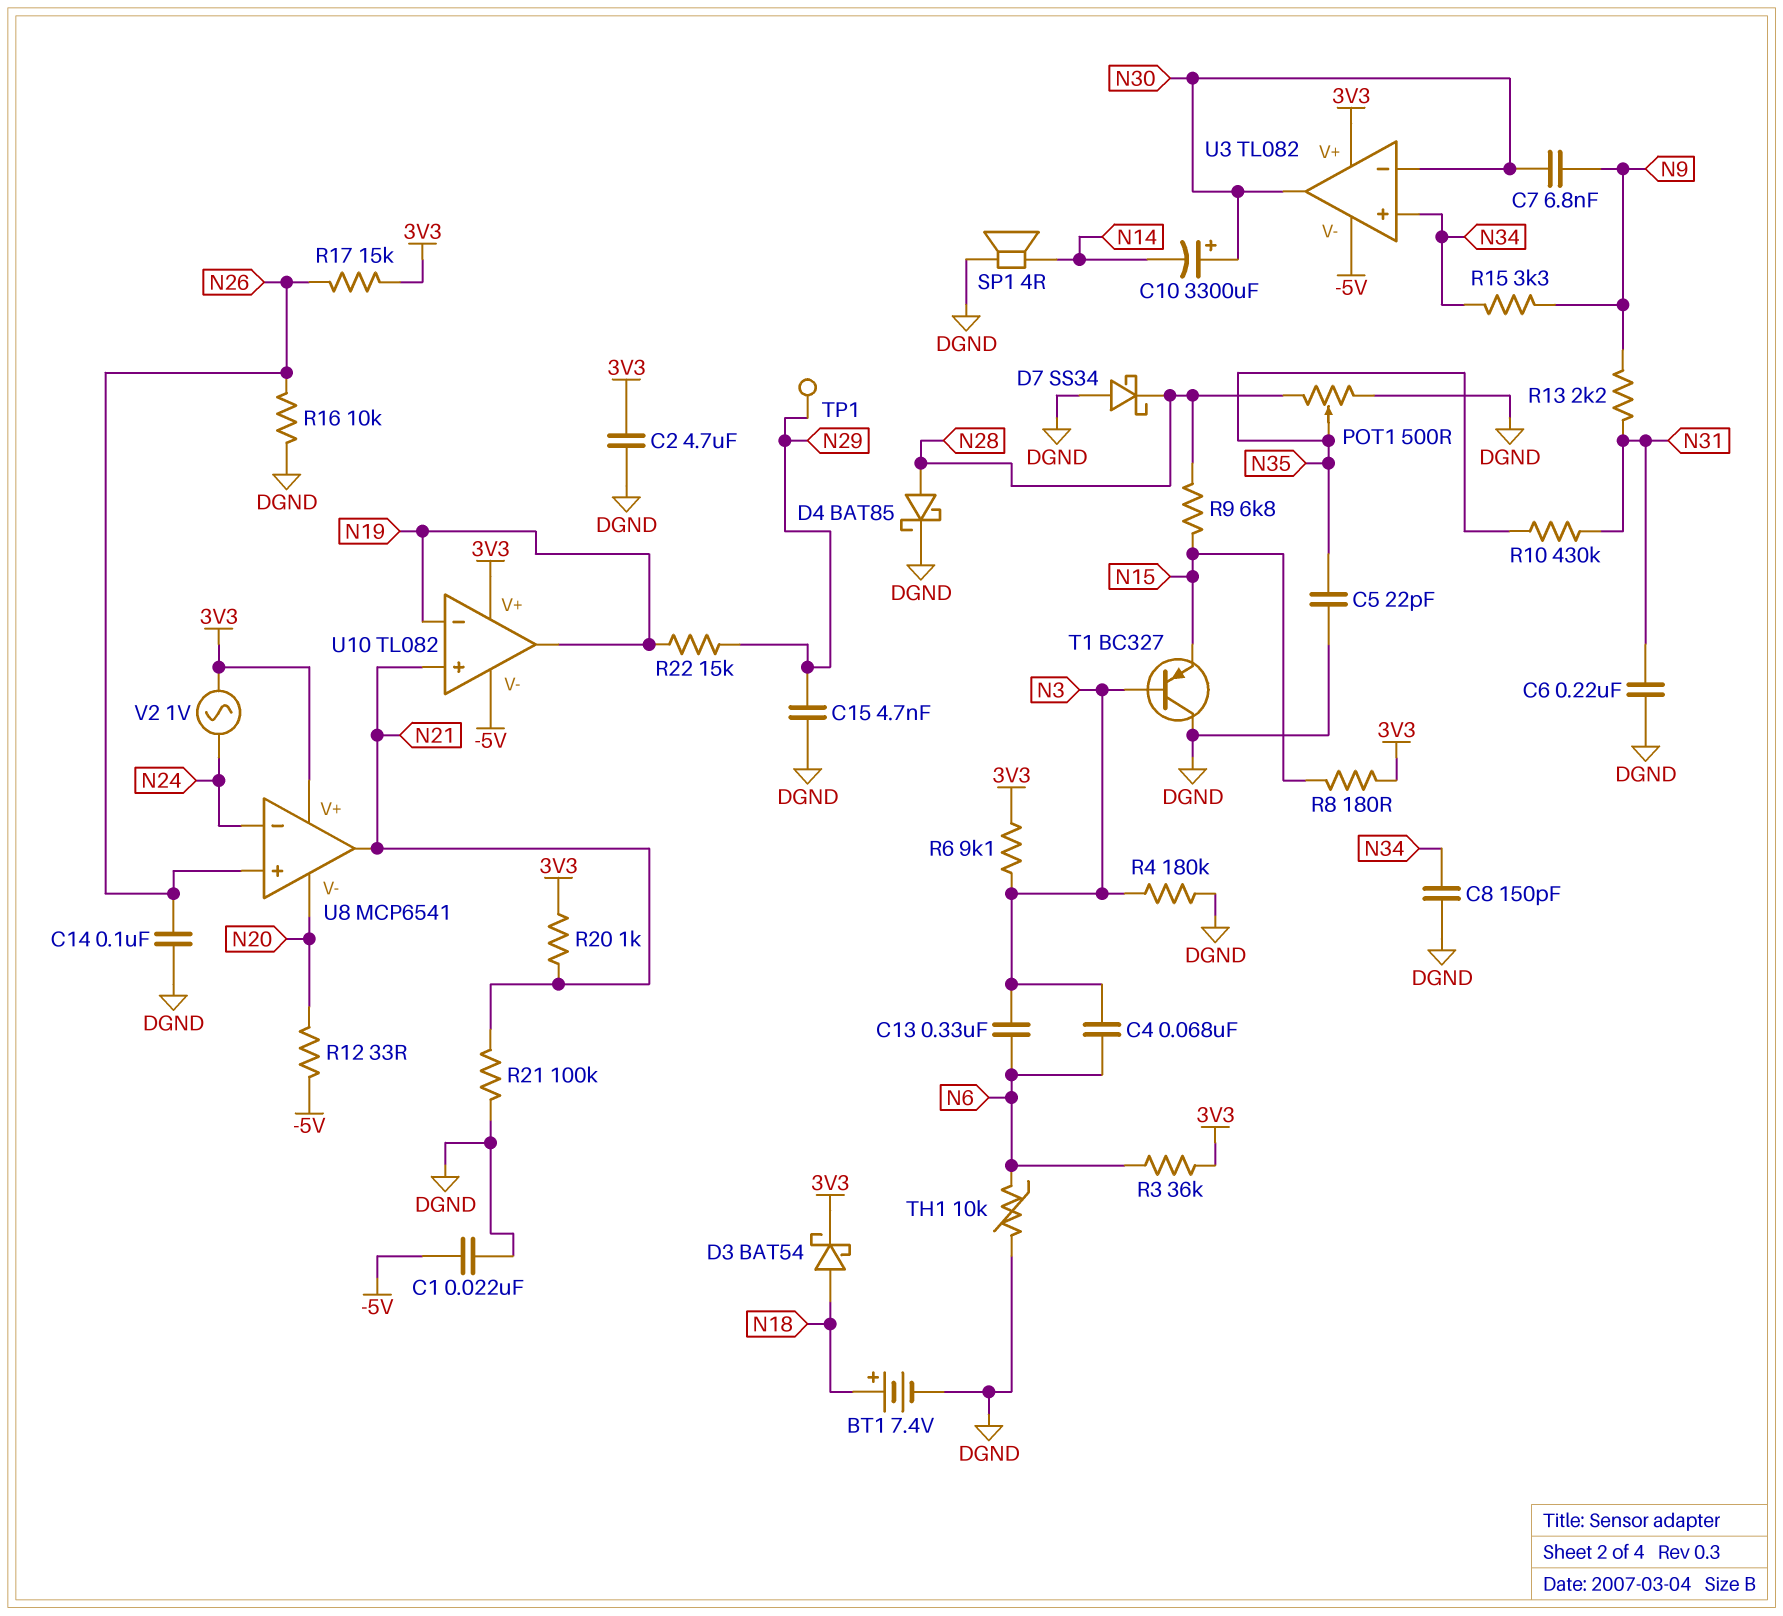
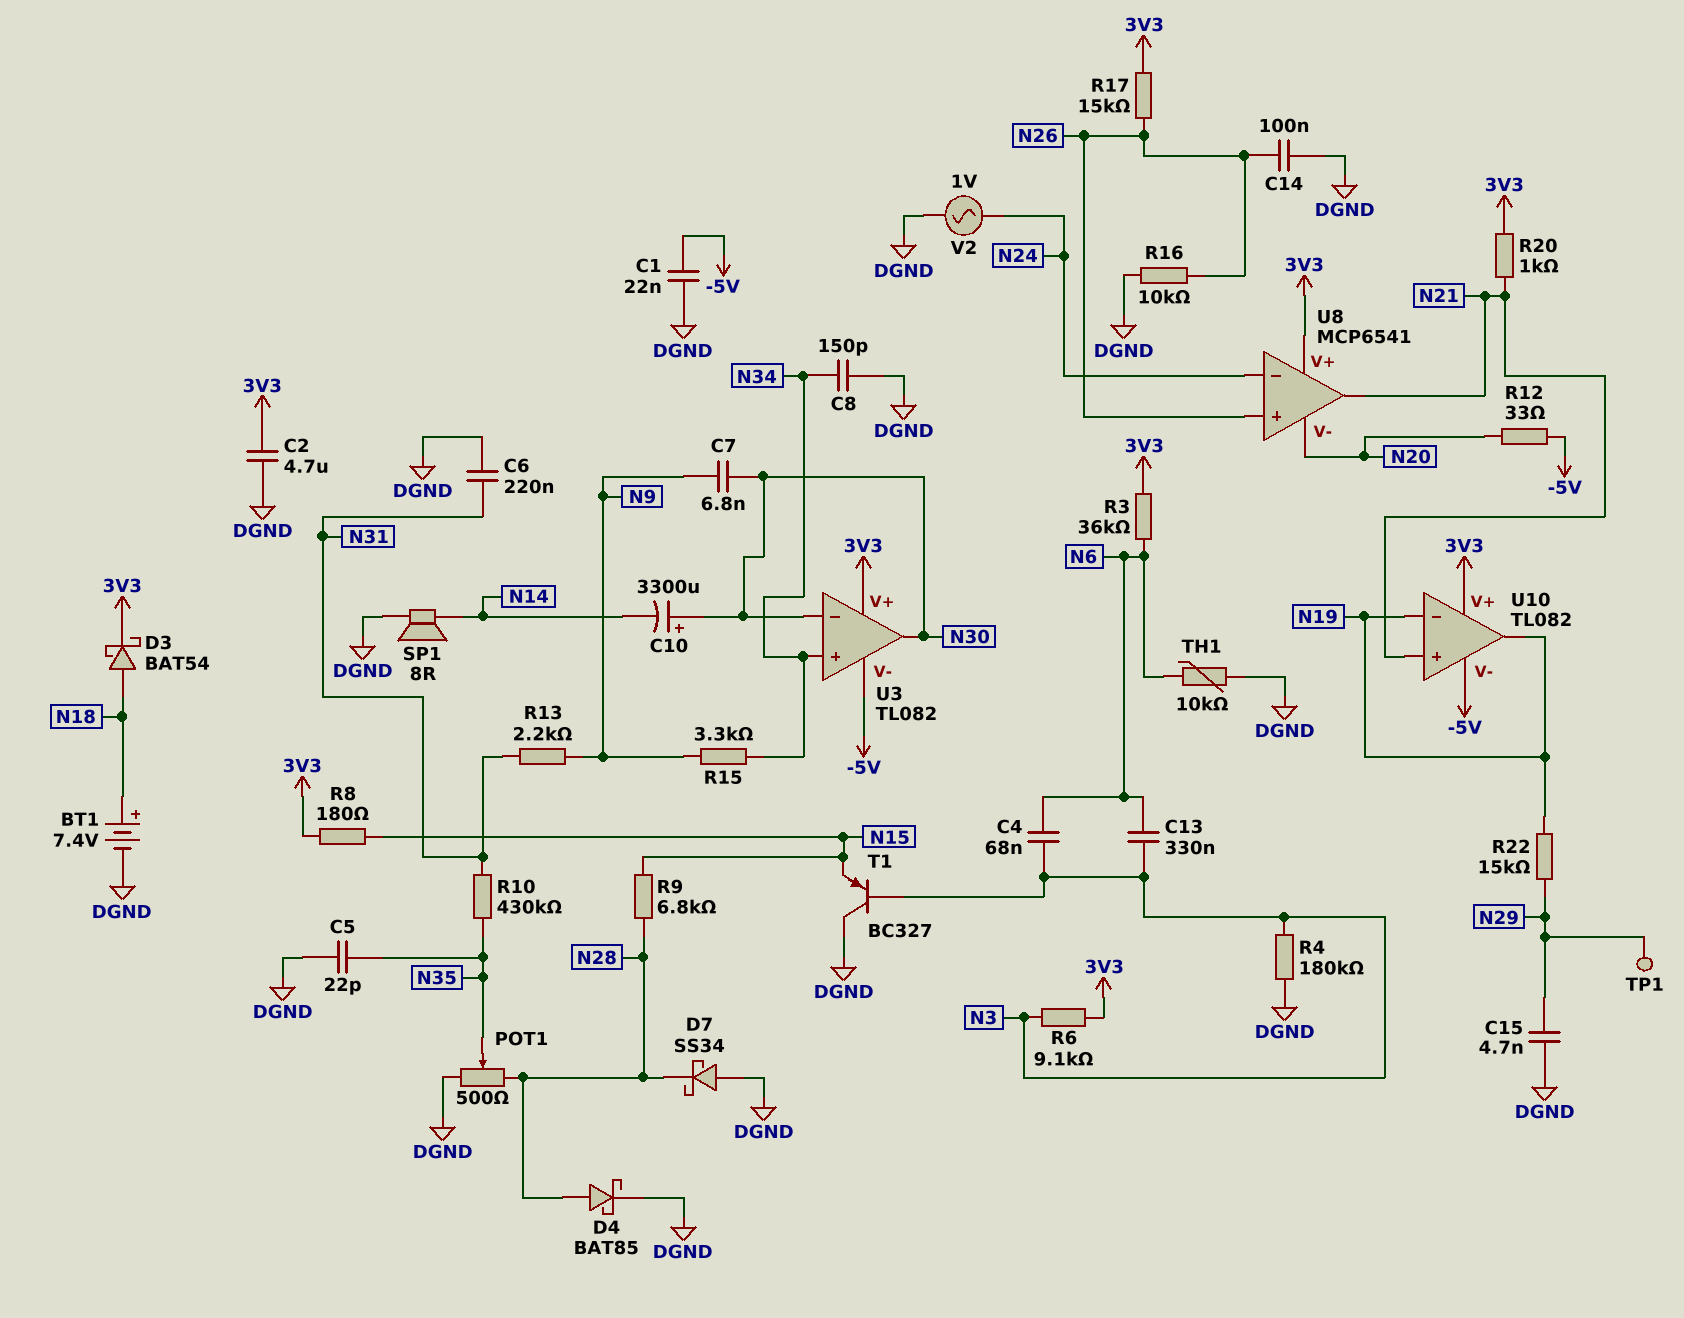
R21: 100k (DGND, N21) -> none
SP1: speaker 4R (DGND, N14) -> speaker 8R (DGND, N14)
V2: AC 1V (3V3, N24) -> AC 1V (DGND, N24)

